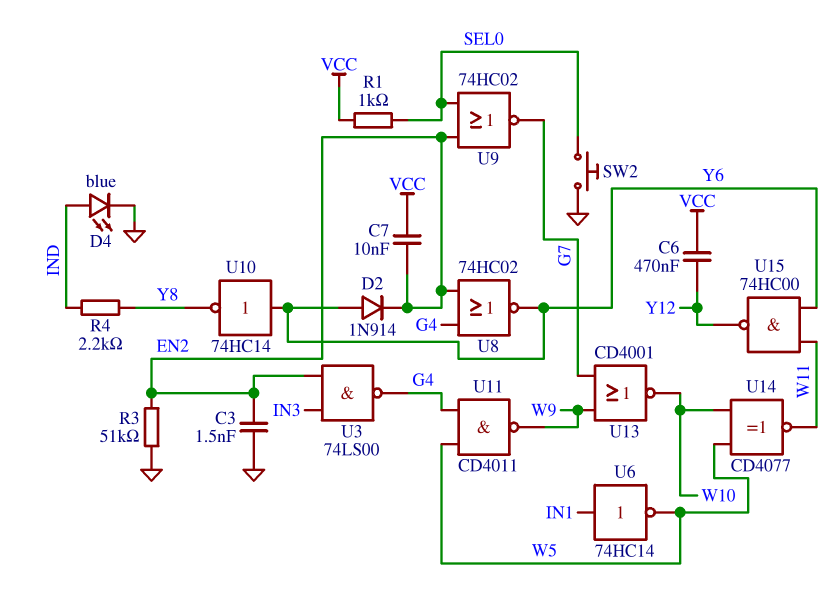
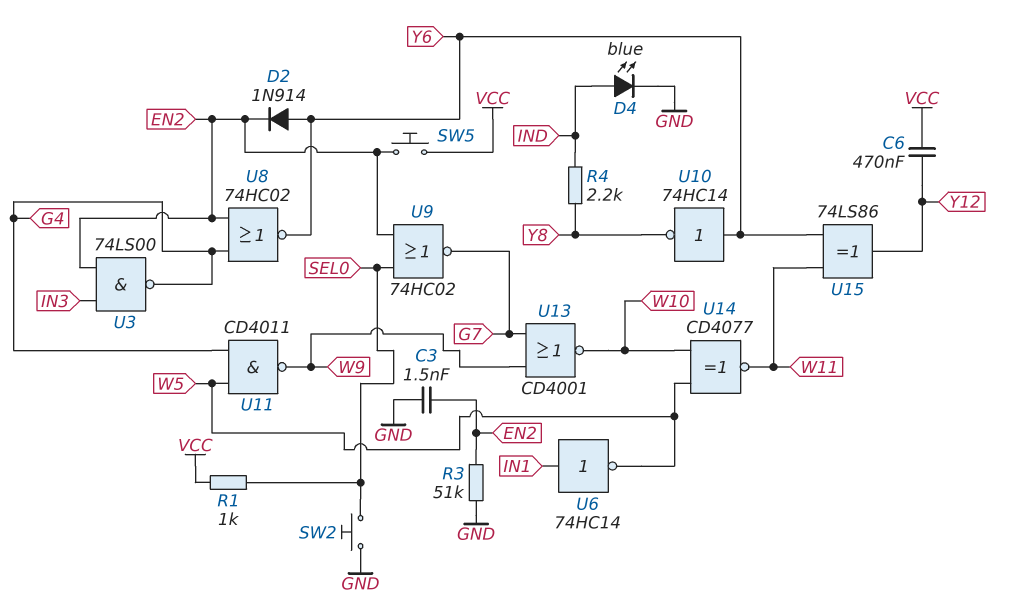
C7: 10nF (EN2, VCC) -> none
SW5: none -> button (EN2, VCC)
U15: NAND 74HC00 (in W11, in Y6, out Y12) -> XOR 74LS86 (in W11, in Y6, out Y12)

